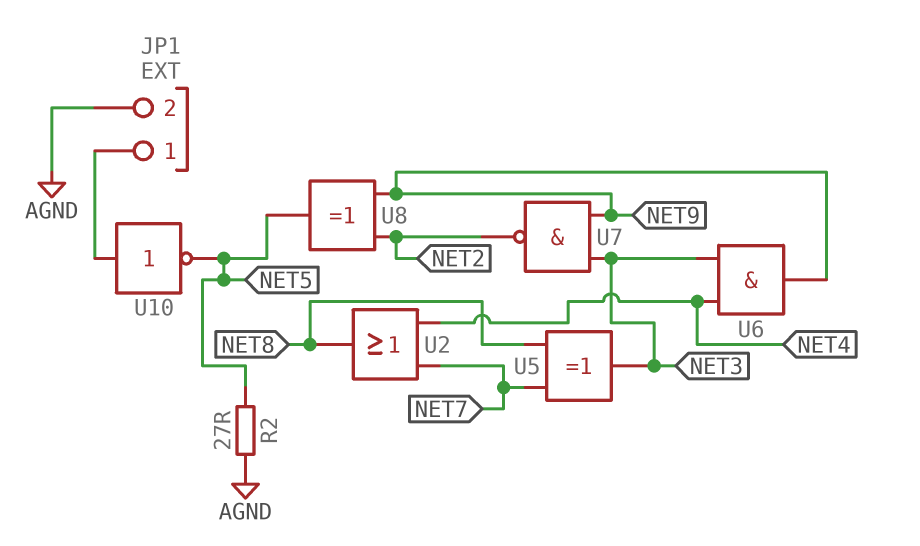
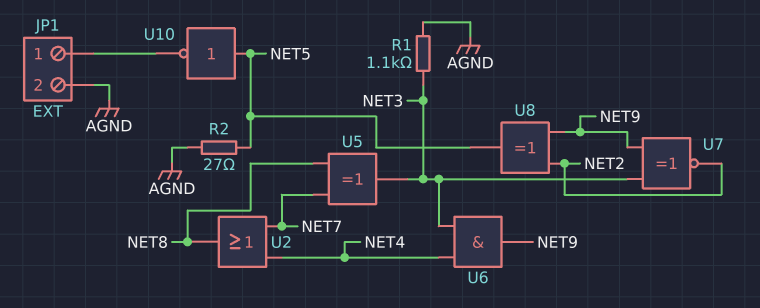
R1: none -> 1.1k (AGND, NET3)
U7: NAND (in NET3, in NET9, out NET2) -> XNOR (in NET3, in NET9, out NET2)
U10: NOT (in JP1/1, out NET5) -> NOT (in NET5, out JP1/1)

